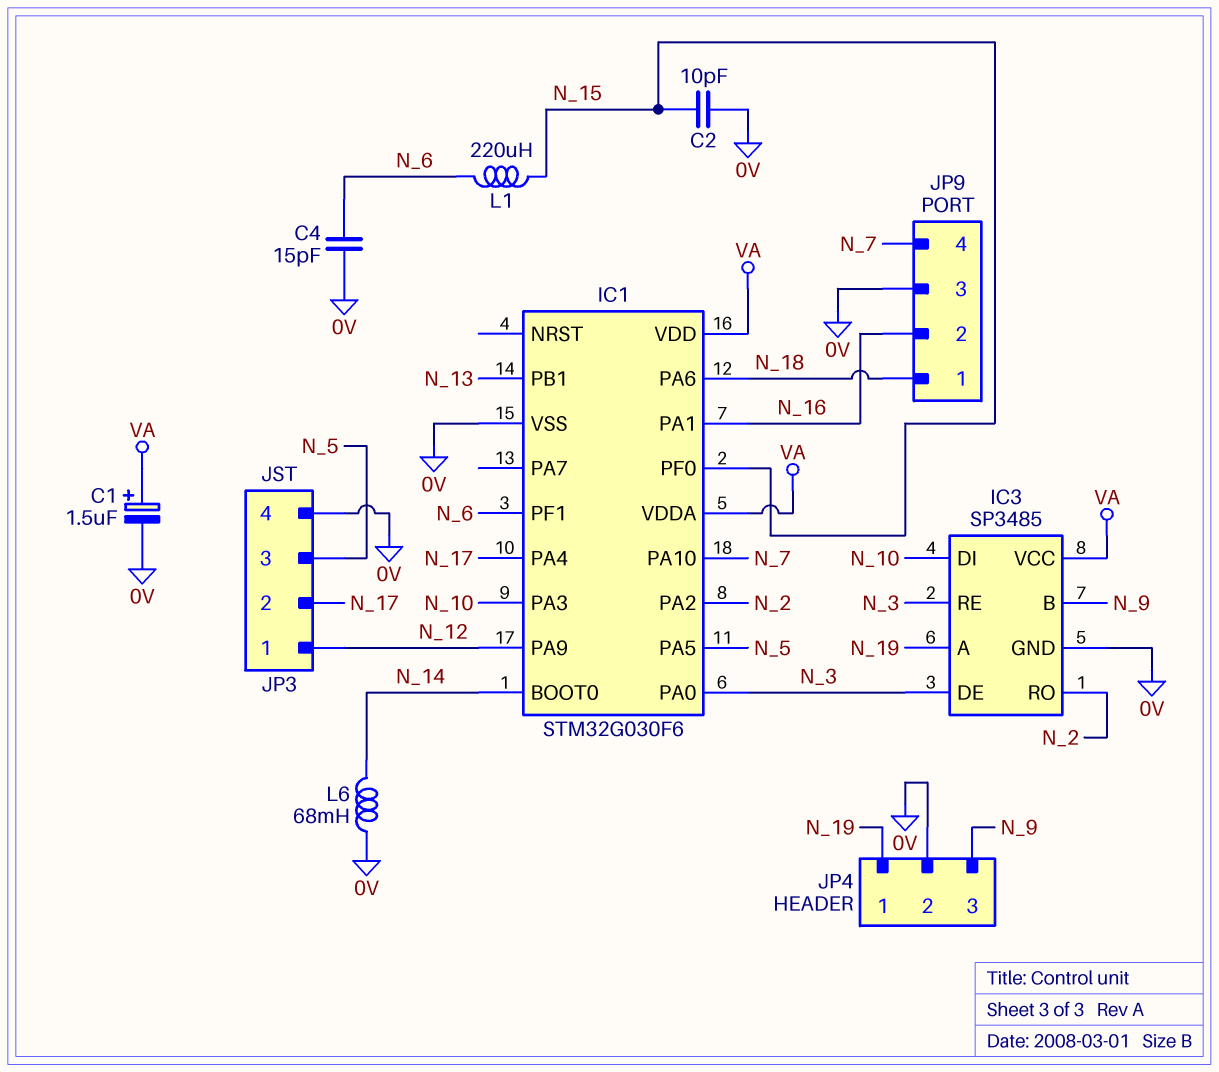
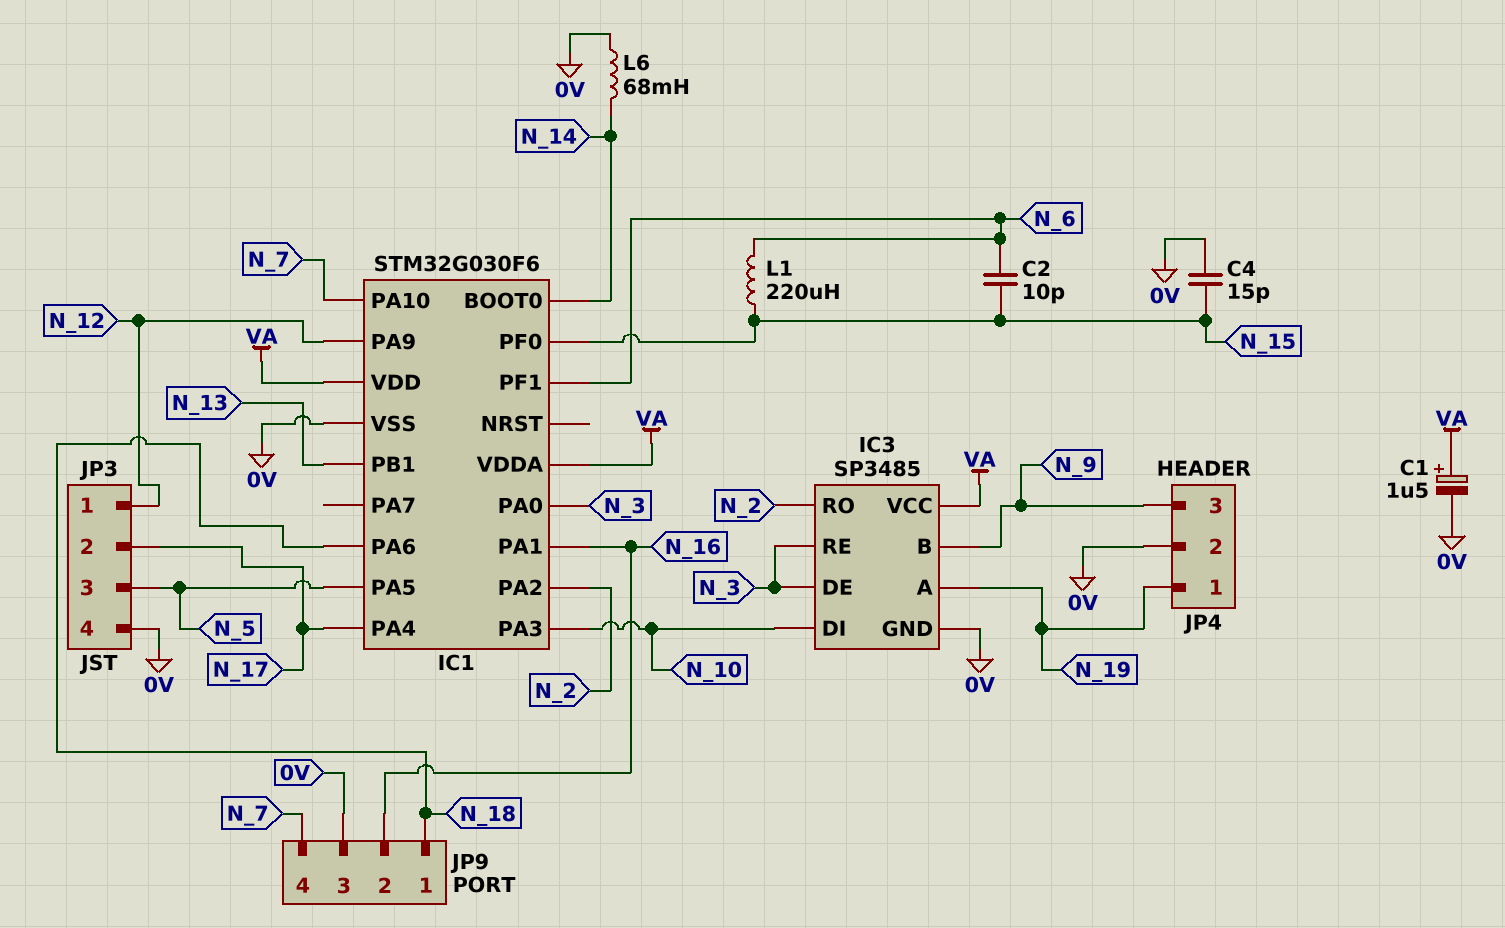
C2: 10pF (0V, N_15) -> 10pF (N_6, N_15)
C4: 15pF (0V, N_6) -> 15pF (0V, N_15)

